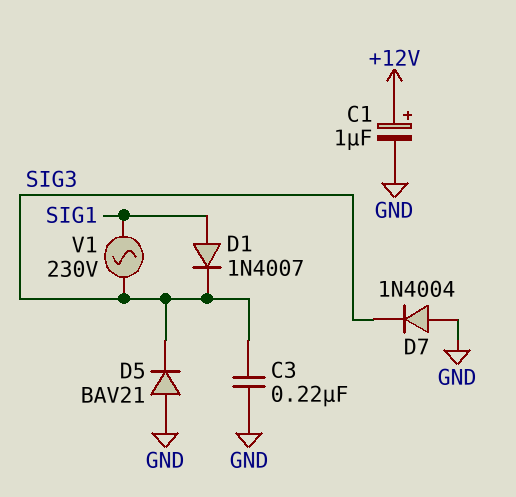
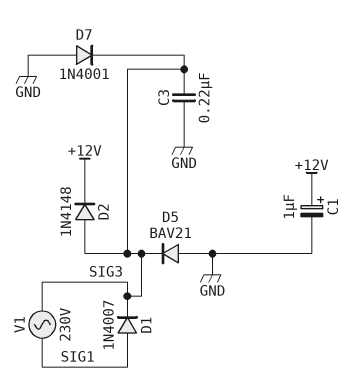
D2: none -> diode 1N4148 (A SIG3, K +12V)
D7: diode 1N4004 (A GND, K SIG3) -> diode 1N4001 (A GND, K SIG3)

